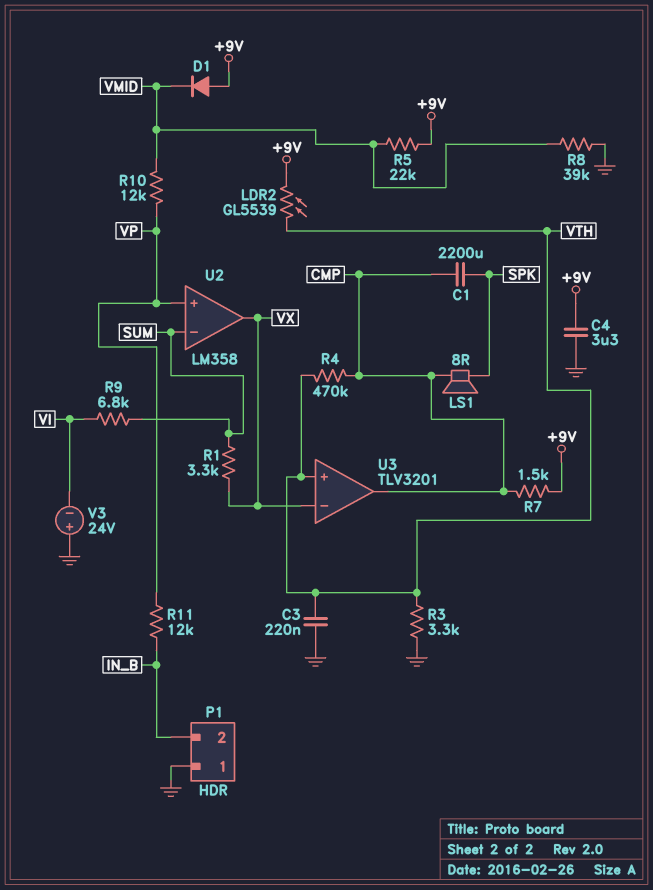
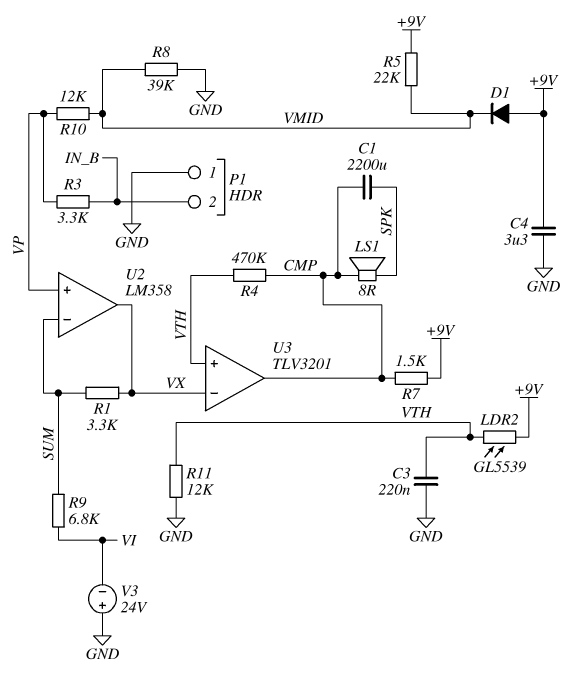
R3: 3.3k (GND, VTH) -> 3.3k (IN_B, VP)
R11: 12k (IN_B, VP) -> 12k (GND, VTH)

